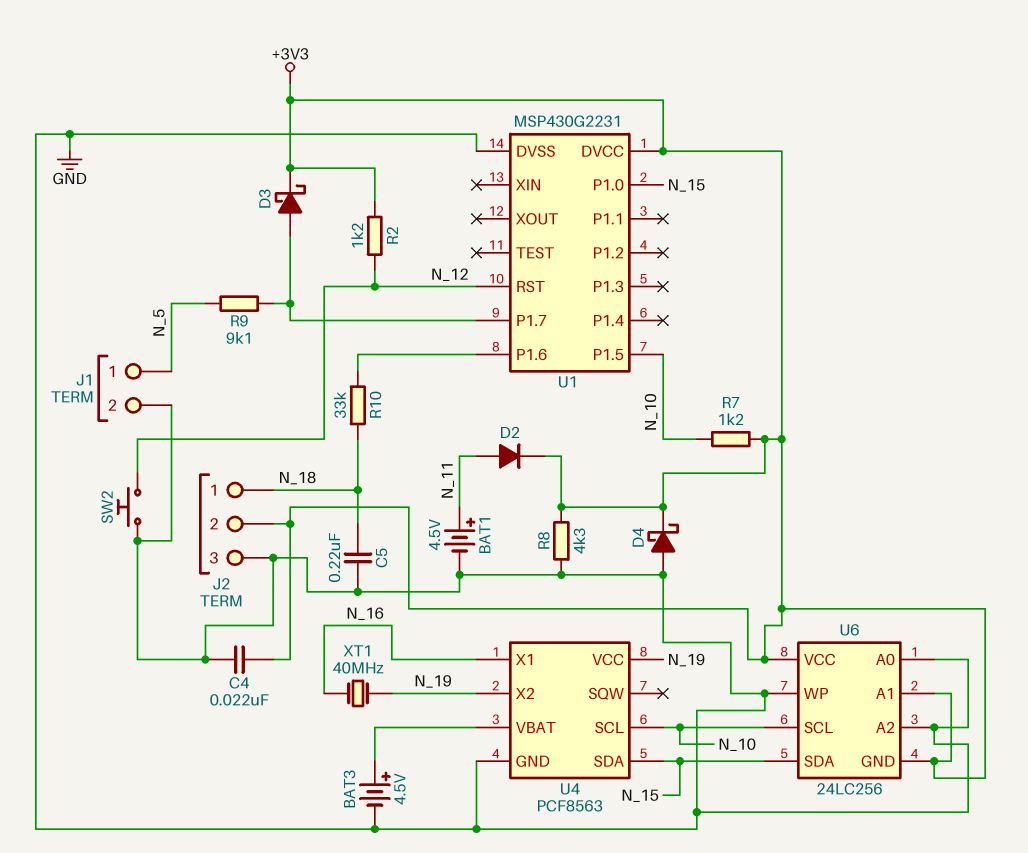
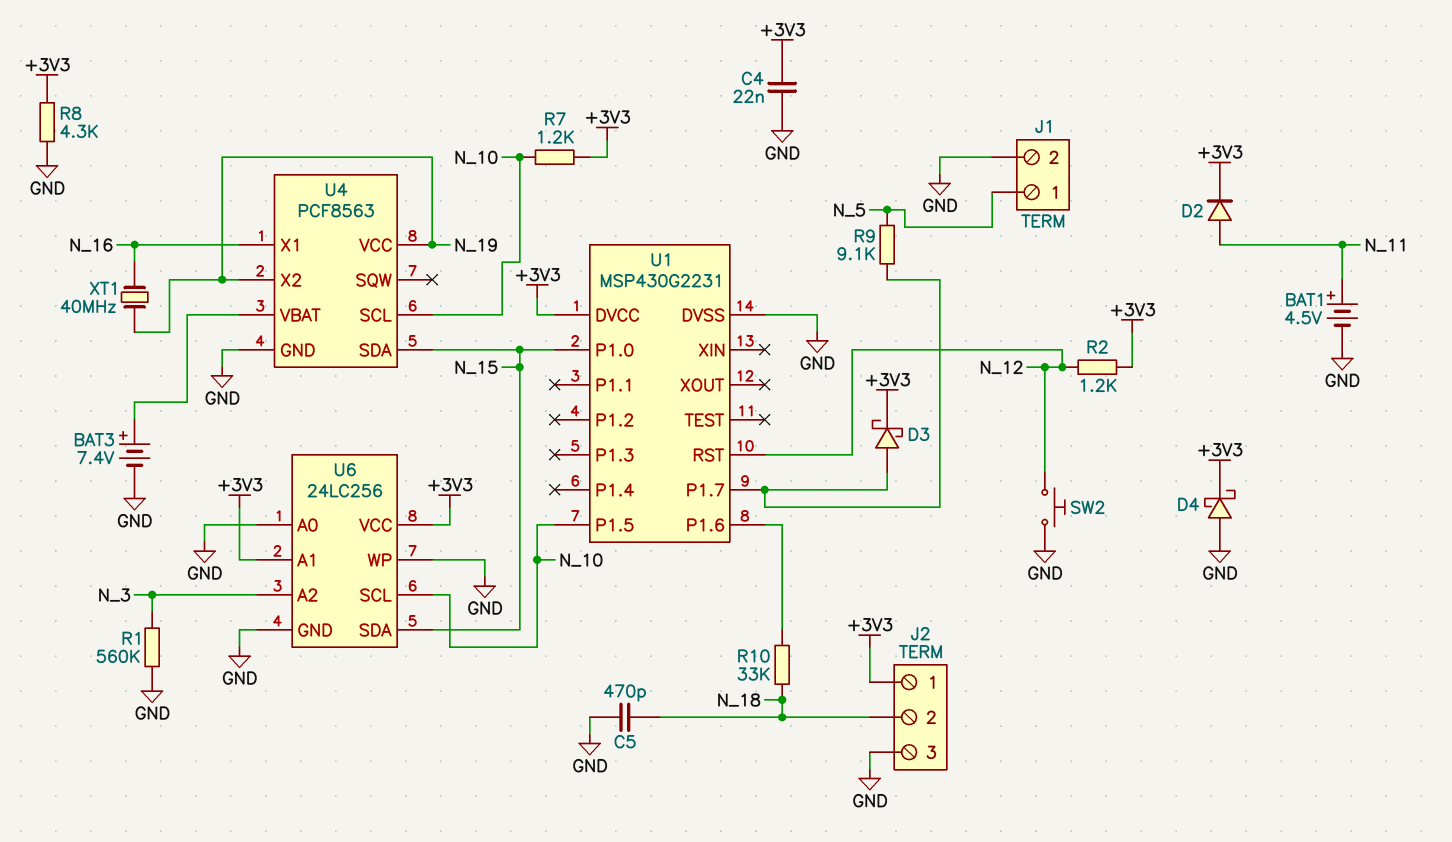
BAT3: 4.5V (plus U4/VBAT, minus GND) -> 7.4V (plus U4/VBAT, minus GND)
C5: 220nF (GND, N_18) -> 470pF (GND, N_18)
J2 pin 1: N_18 -> +3V3
J2 pin 2: +3V3 -> N_18
R1: none -> 560k (GND, N_3)
U6 pin A2: GND -> N_3
U6 pin GND: +3V3 -> GND

